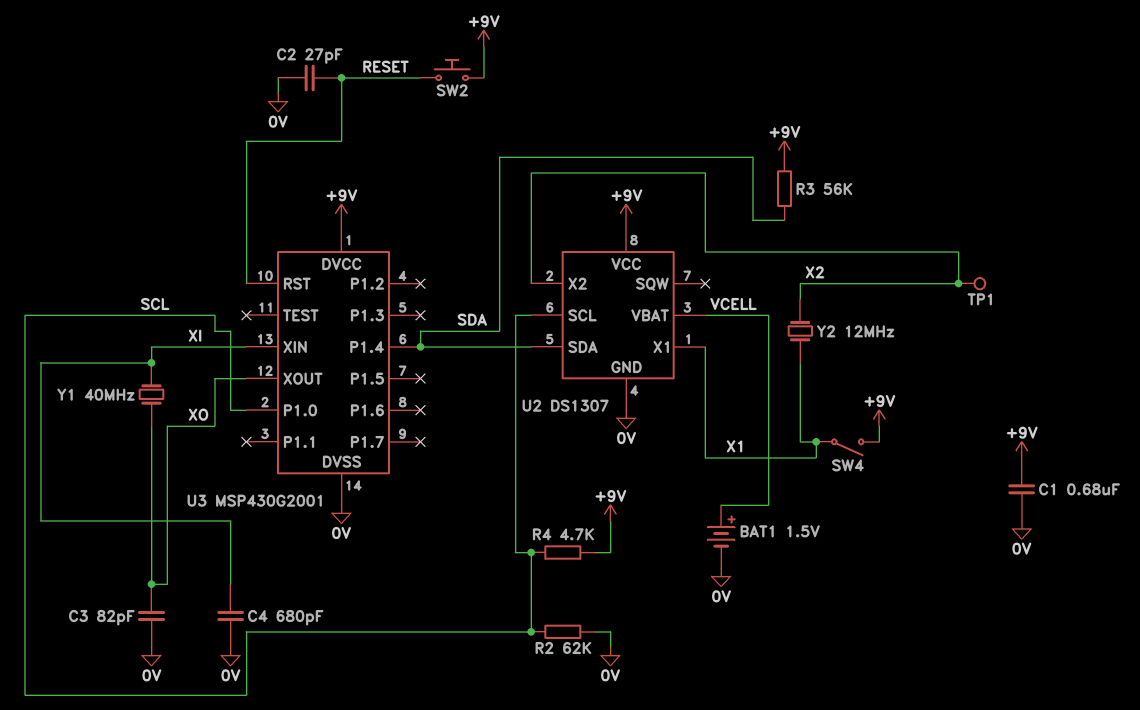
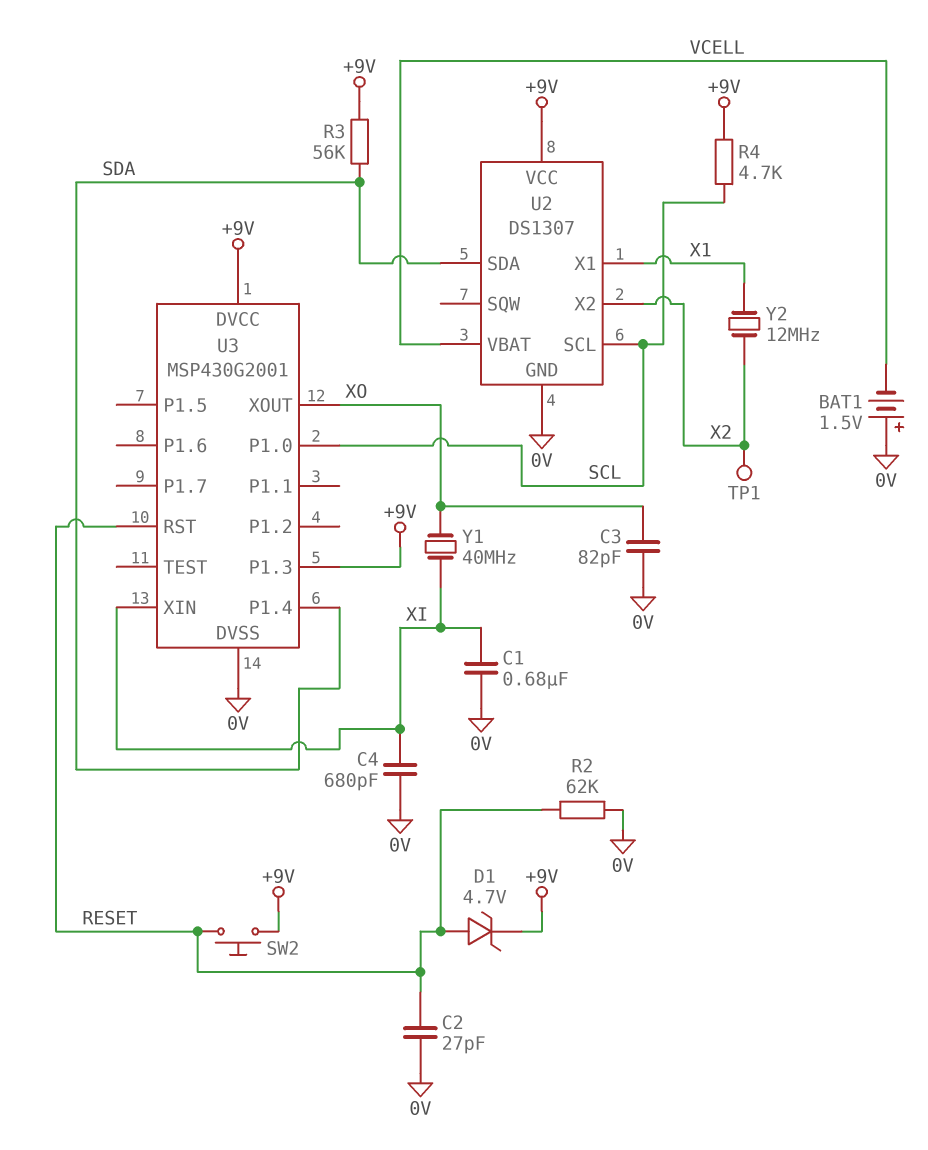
BAT1: 1.5V (plus VCELL, minus 0V) -> 1.5V (plus 0V, minus VCELL)
C1: 680nF (+9V, 0V) -> 680nF (0V, XI)
D1: none -> zener 4.7V (A RESET, K +9V)
R2: 62k (0V, SCL) -> 62k (0V, RESET)
SW4: switch (+9V, X1) -> none
U3 pin P1.3: none -> +9V

